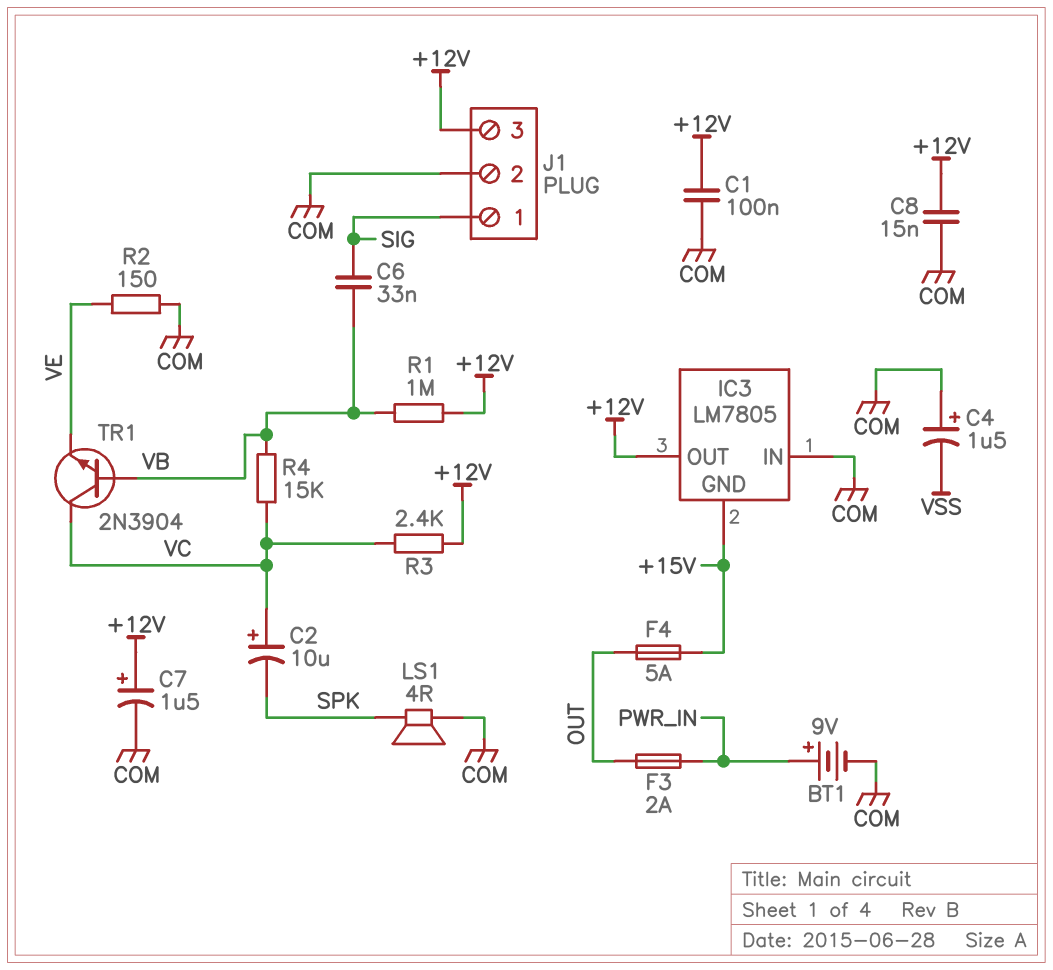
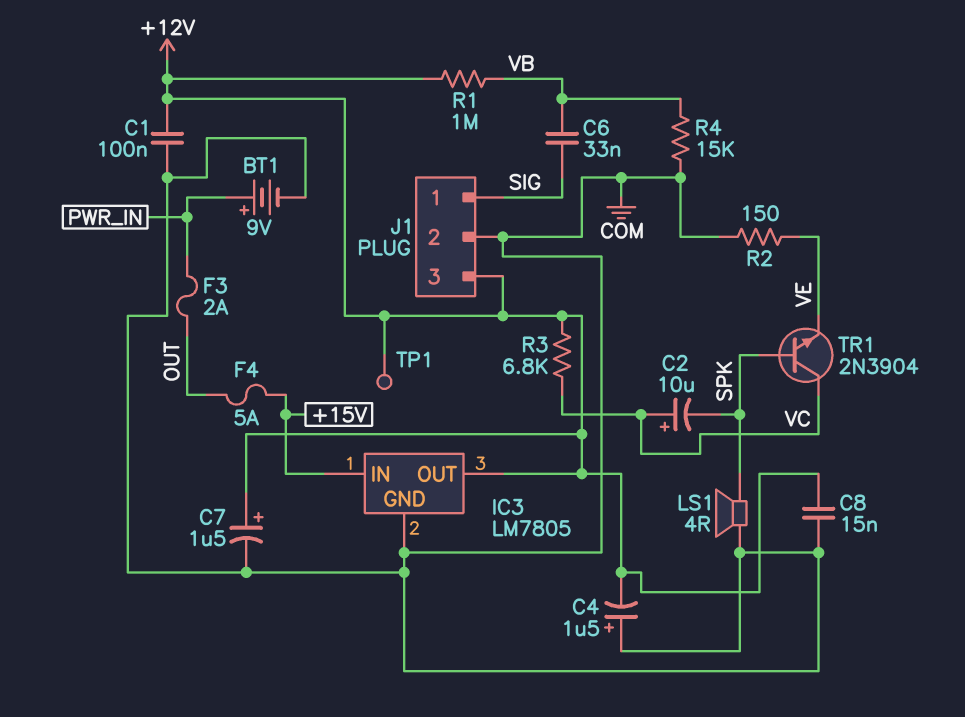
C4: 1.5uF (plus COM, minus VSS) -> 1.5uF (plus COM, minus +12V)
IC3 pin GND: +15V -> COM
IC3 pin IN: COM -> +15V
R3: 2.4k (+12V, VC) -> 6.8k (+12V, VC)
R4: 15k (VB, VC) -> 15k (COM, VB)
TP1: none -> test point (+12V)
TR1: NPN 2N3904 (B VB, C VC, E VE) -> NPN 2N3904 (B SPK, C VC, E VE)

